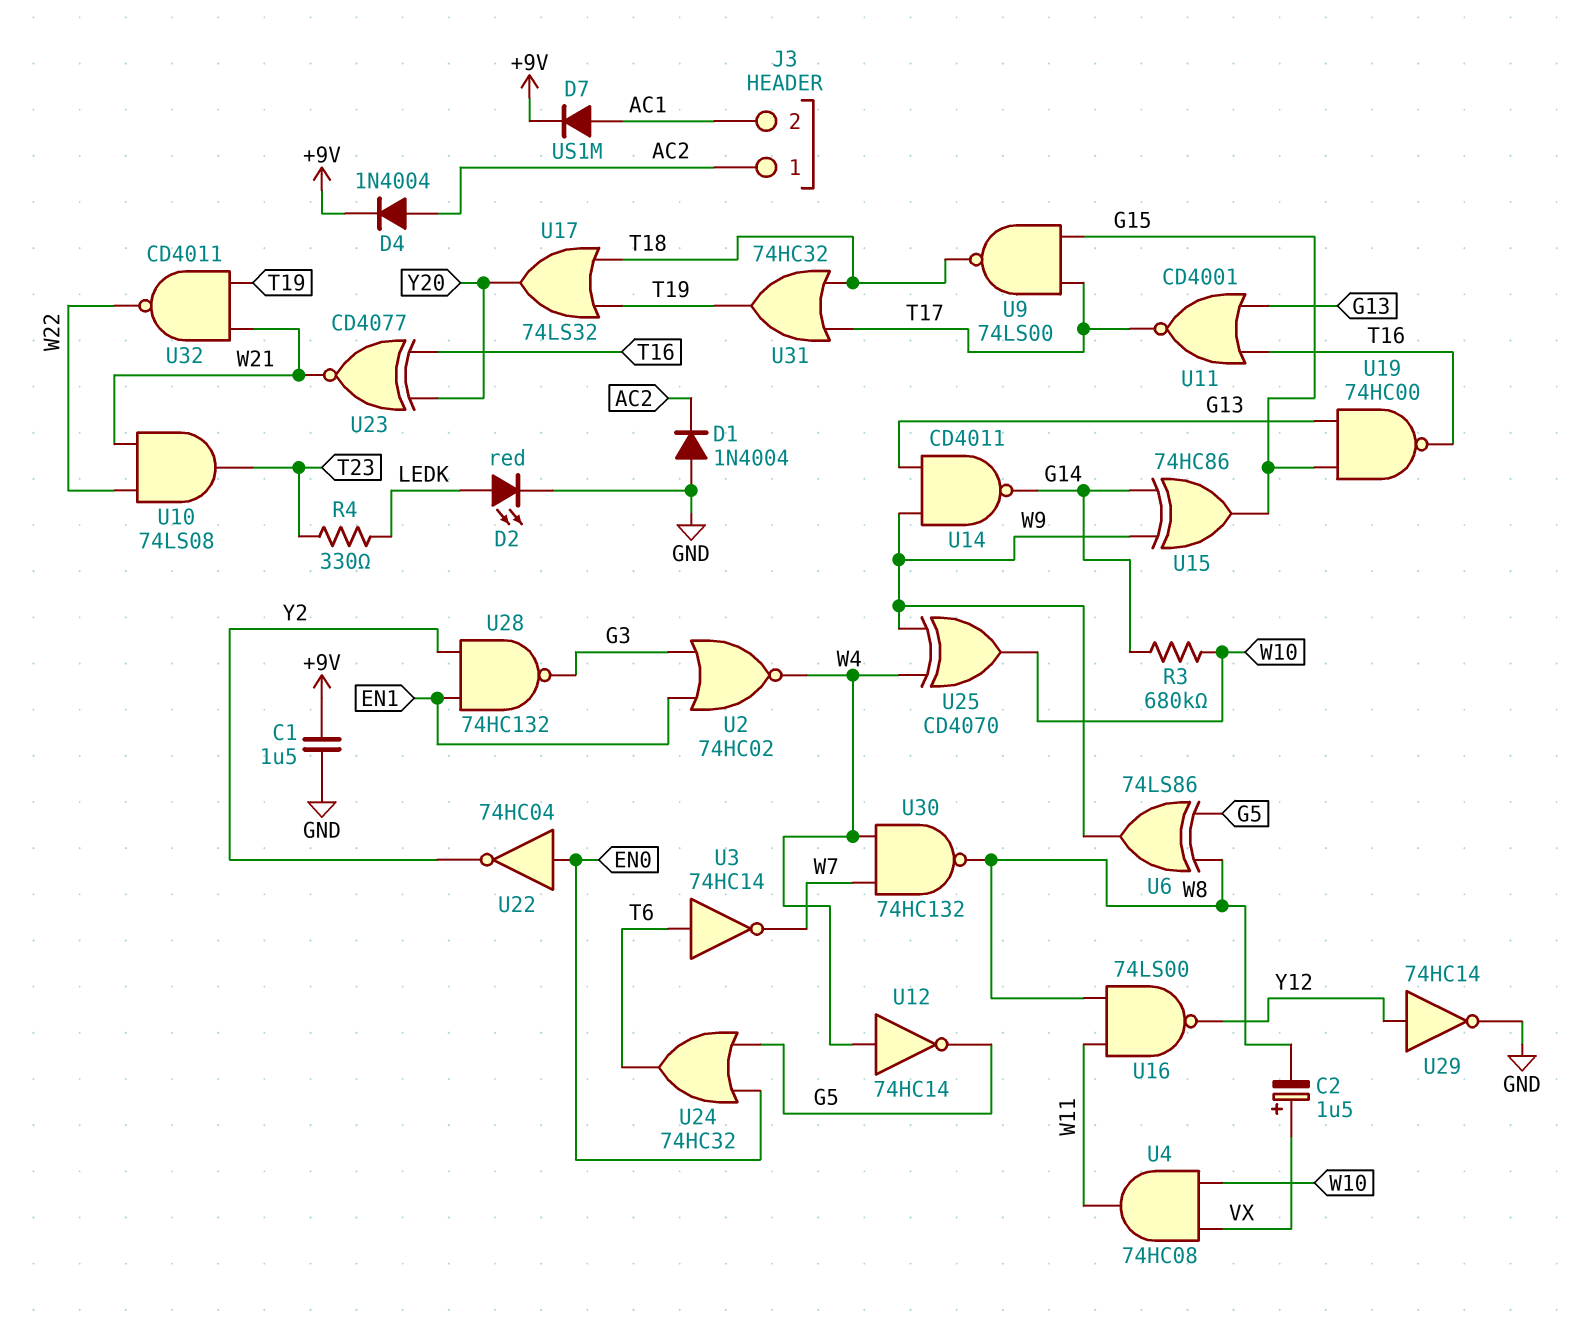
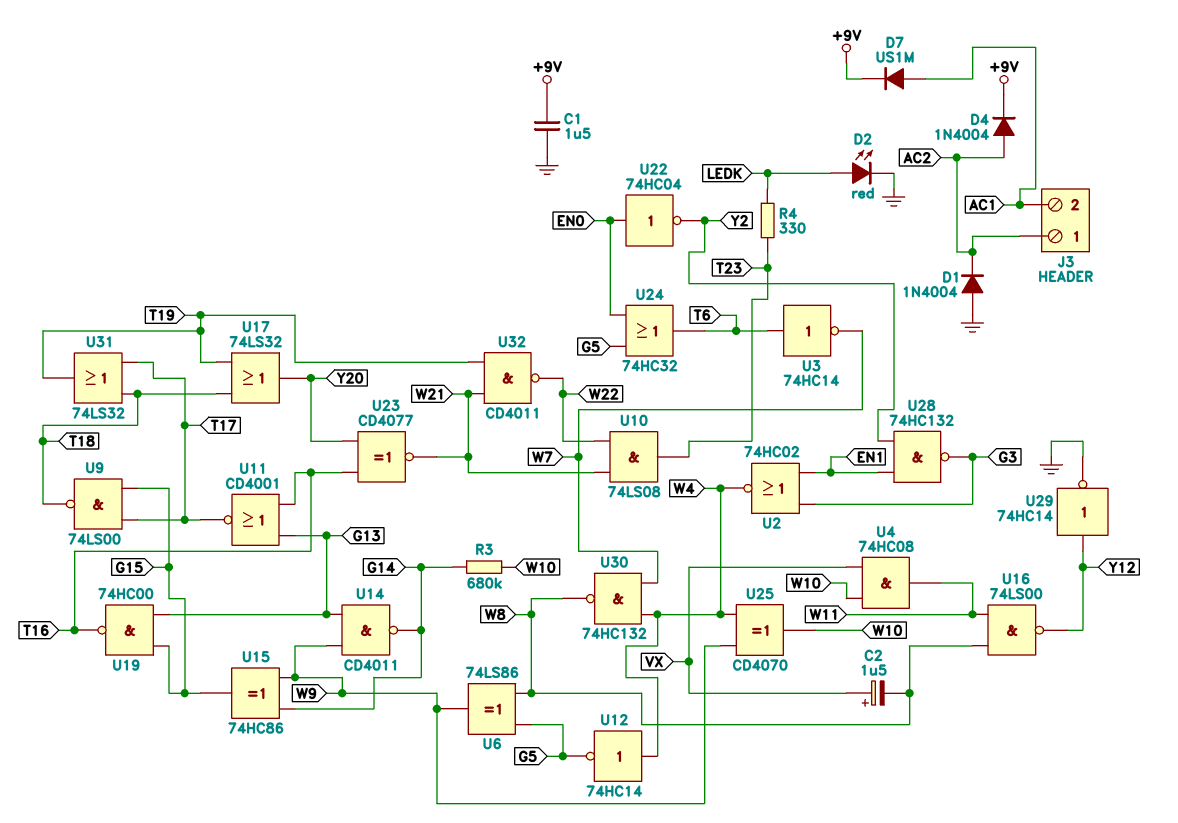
U31: OR 74HC32 (in T17, in T18, out T19) -> OR 74LS32 (in T17, in T18, out T19)

